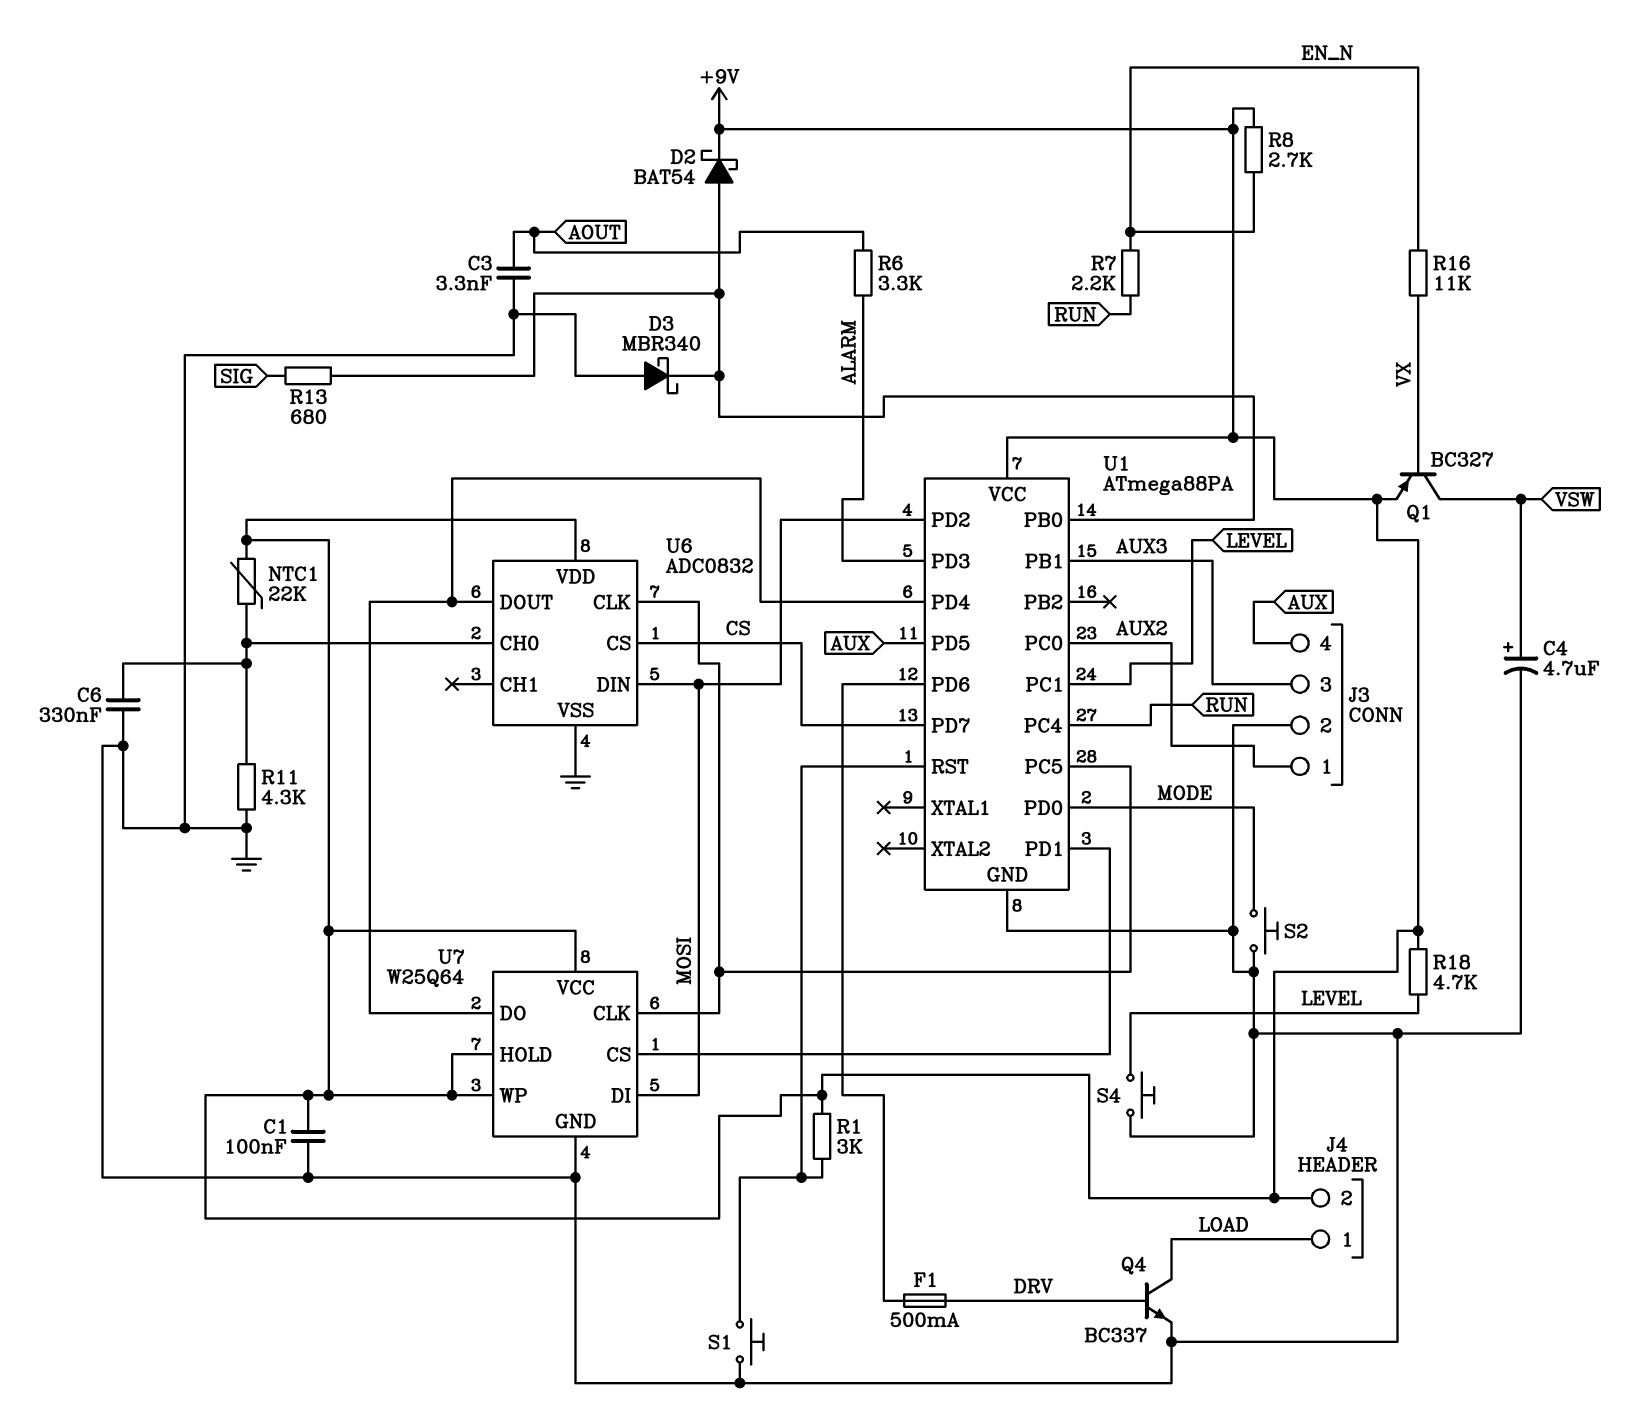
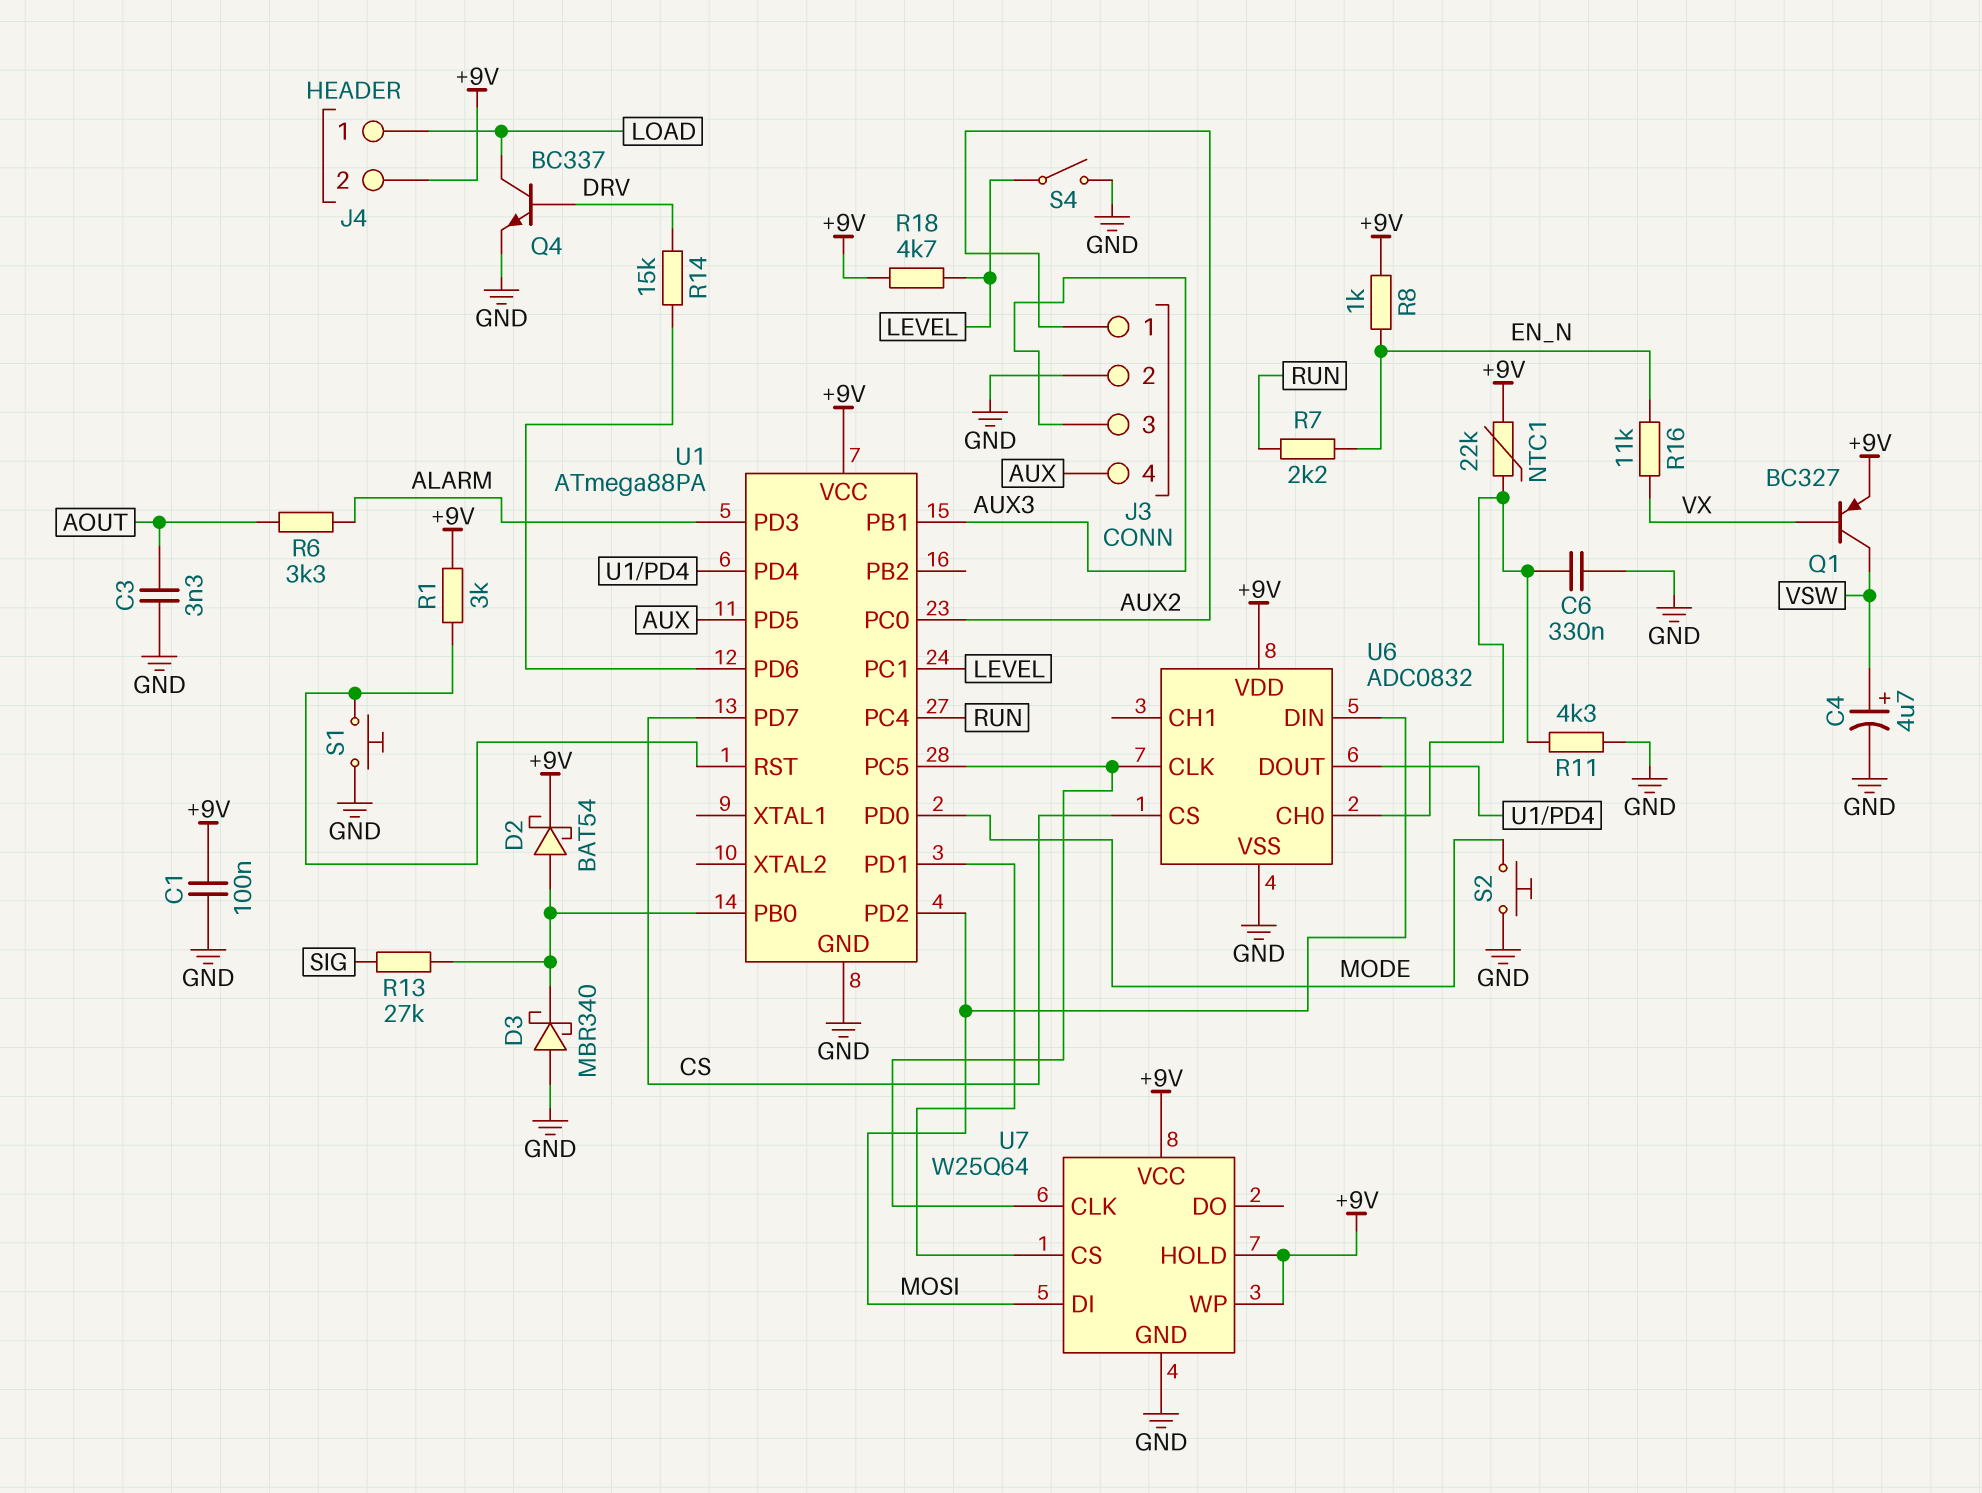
F1: 500mA (DRV, U1/PD6) -> none
R8: 2.7k (+9V, EN_N) -> 1k (+9V, EN_N)
R13: 680 (SIG, U1/PB0) -> 27k (SIG, U1/PB0)
R14: none -> 15k (DRV, U1/PD6)
S4: button (GND, LEVEL) -> switch (GND, LEVEL)
U7 pin DO: U1/PD4 -> none

